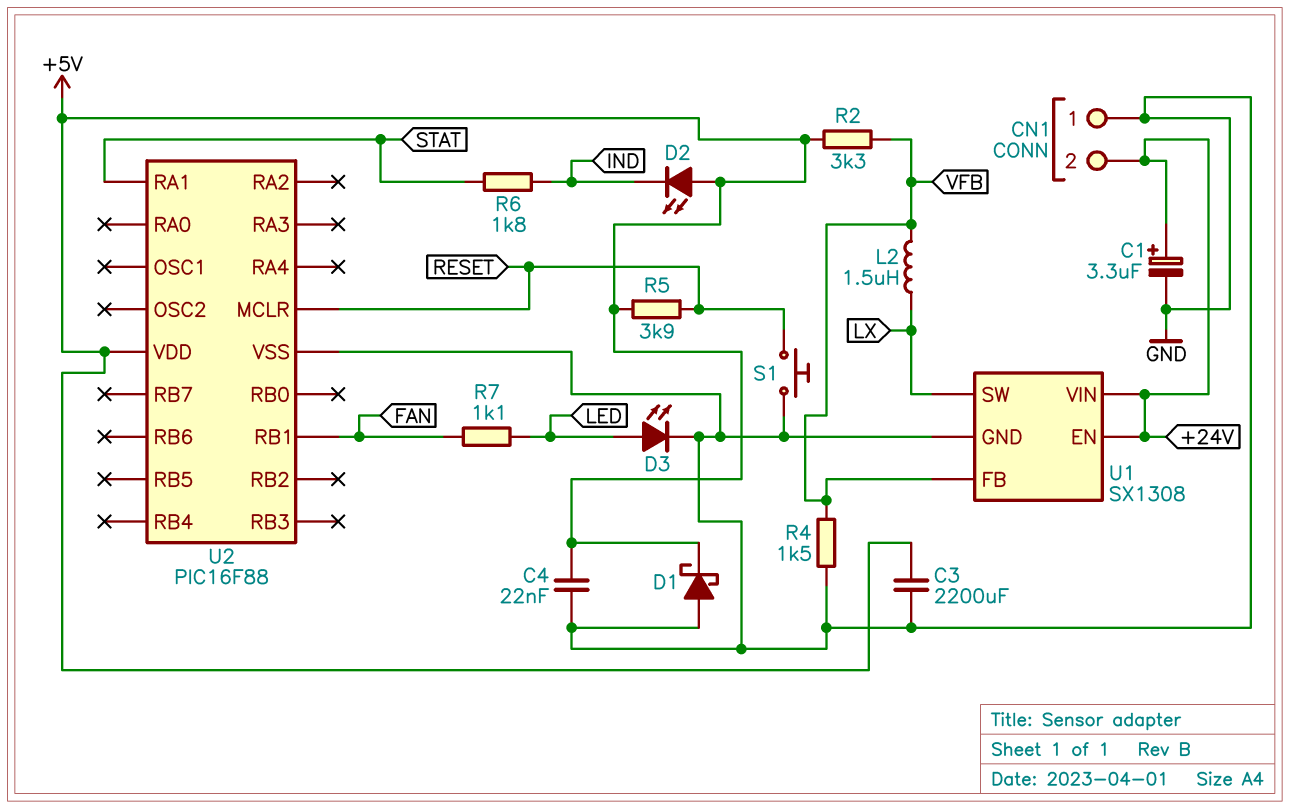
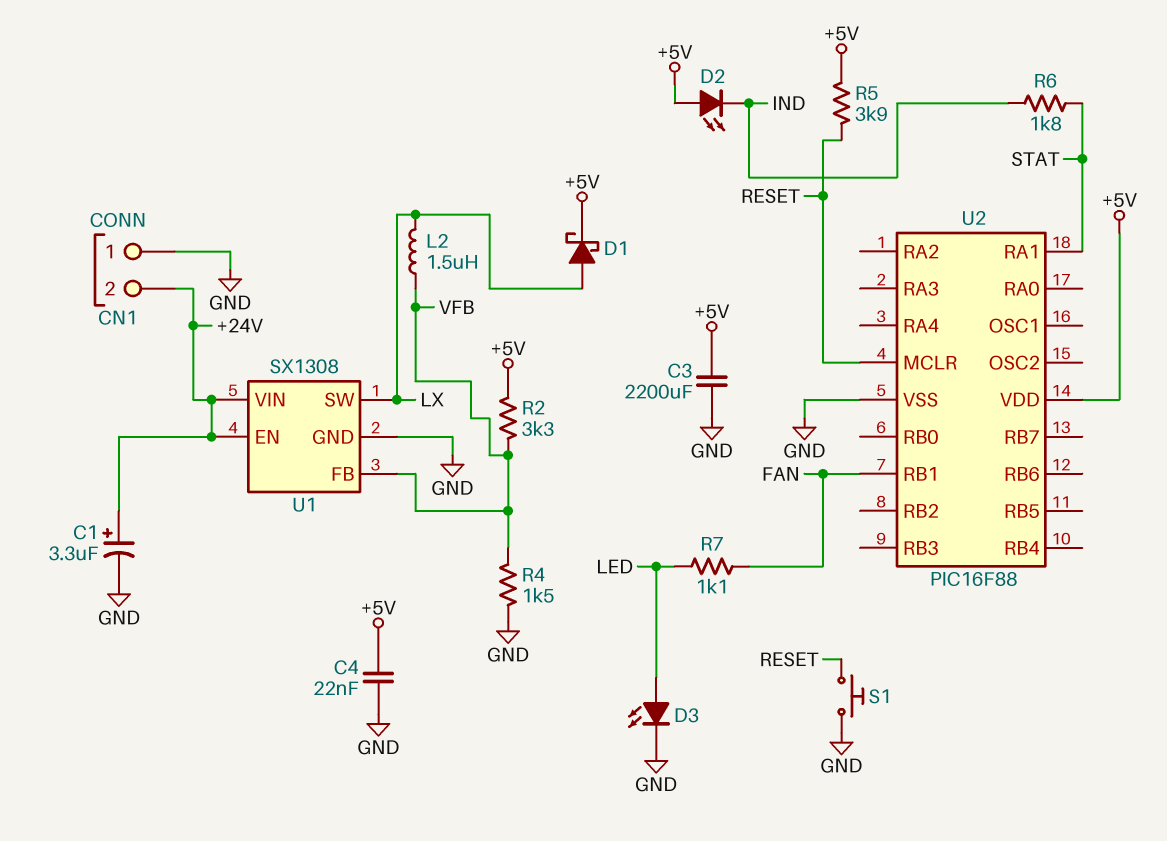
D1: schottky (A GND, K +5V) -> schottky (A LX, K +5V)

